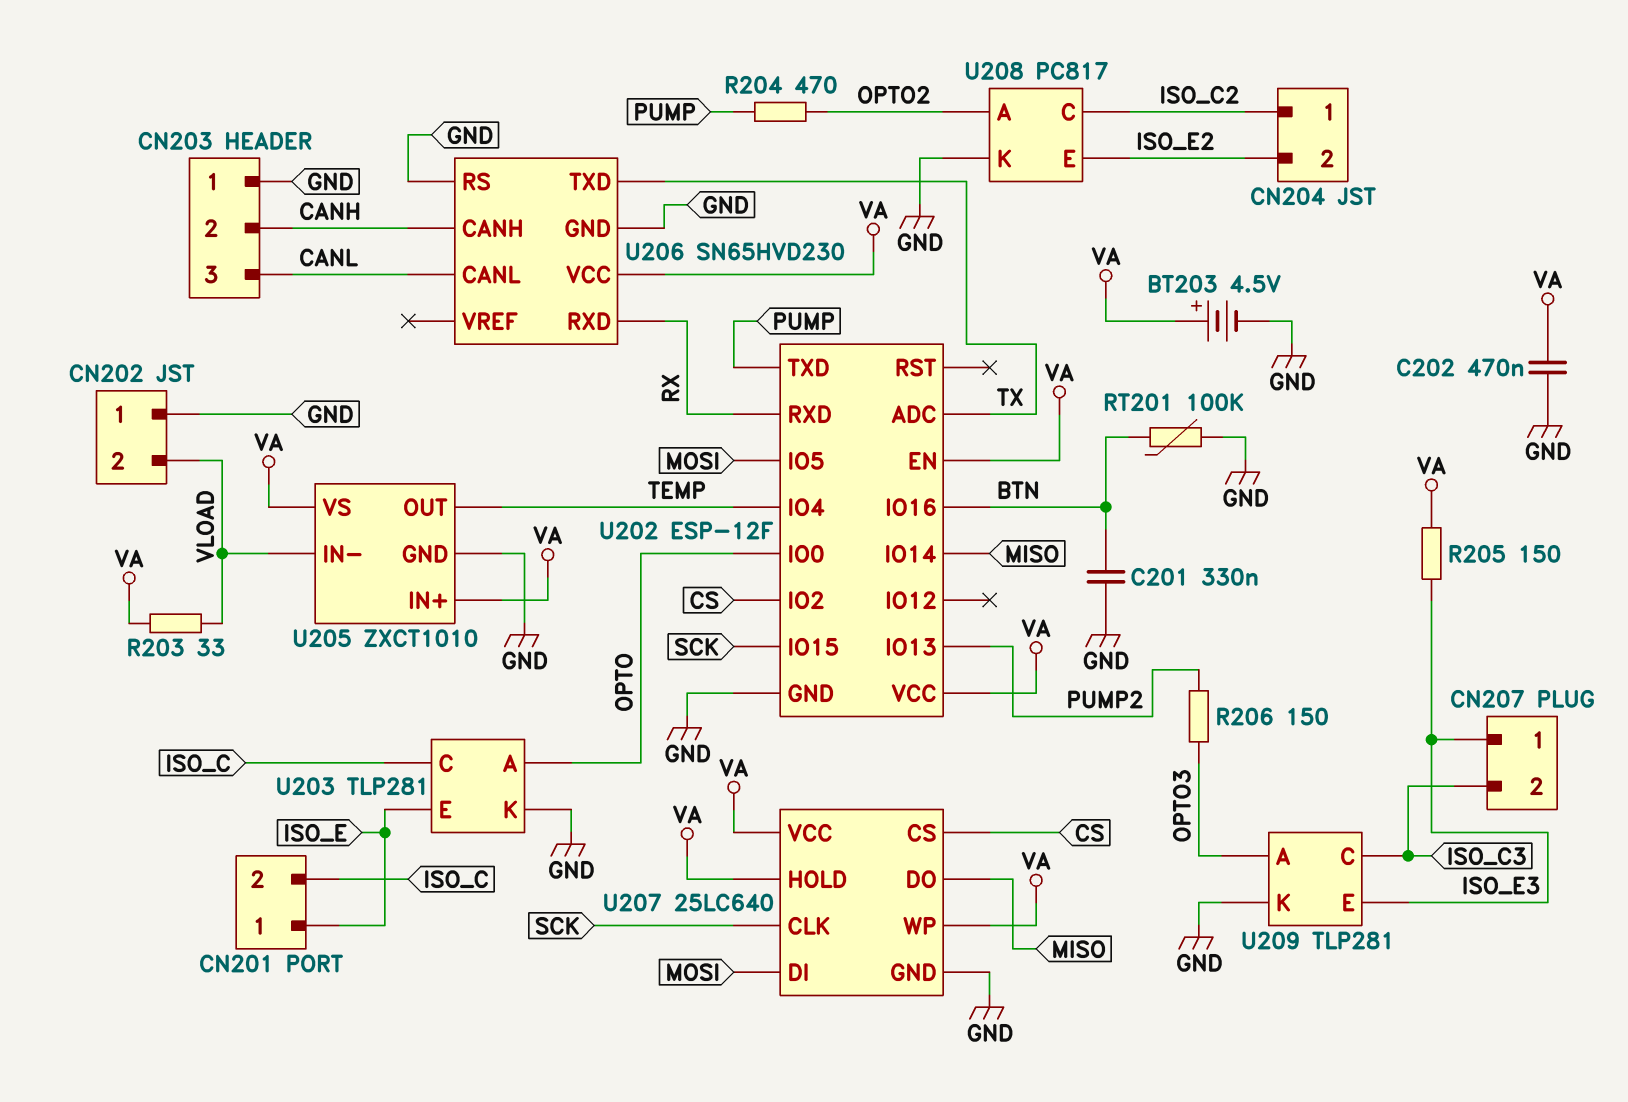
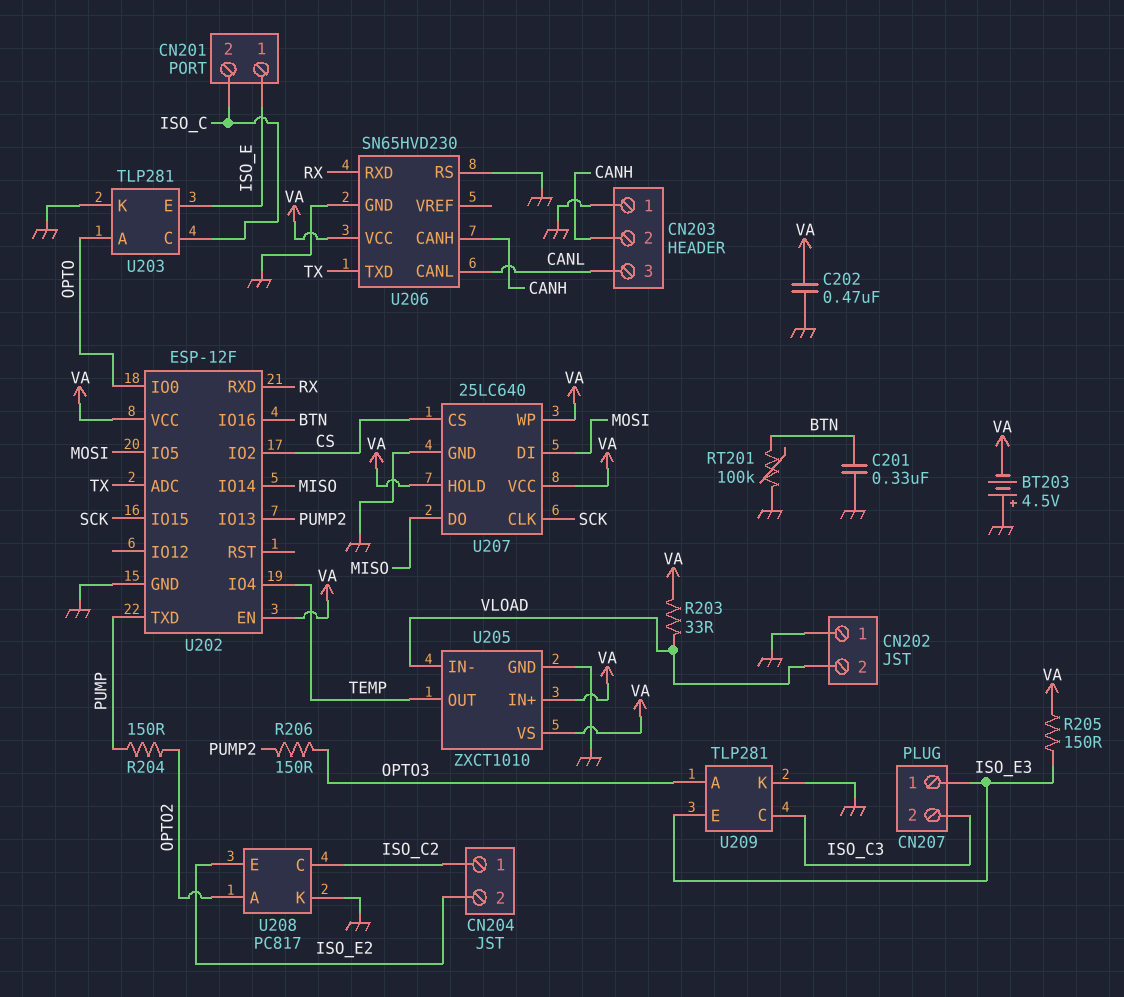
BT203: 4.5V (plus VA, minus GND) -> 4.5V (plus GND, minus VA)
R204: 470 (OPTO2, PUMP) -> 150 (OPTO2, PUMP)

